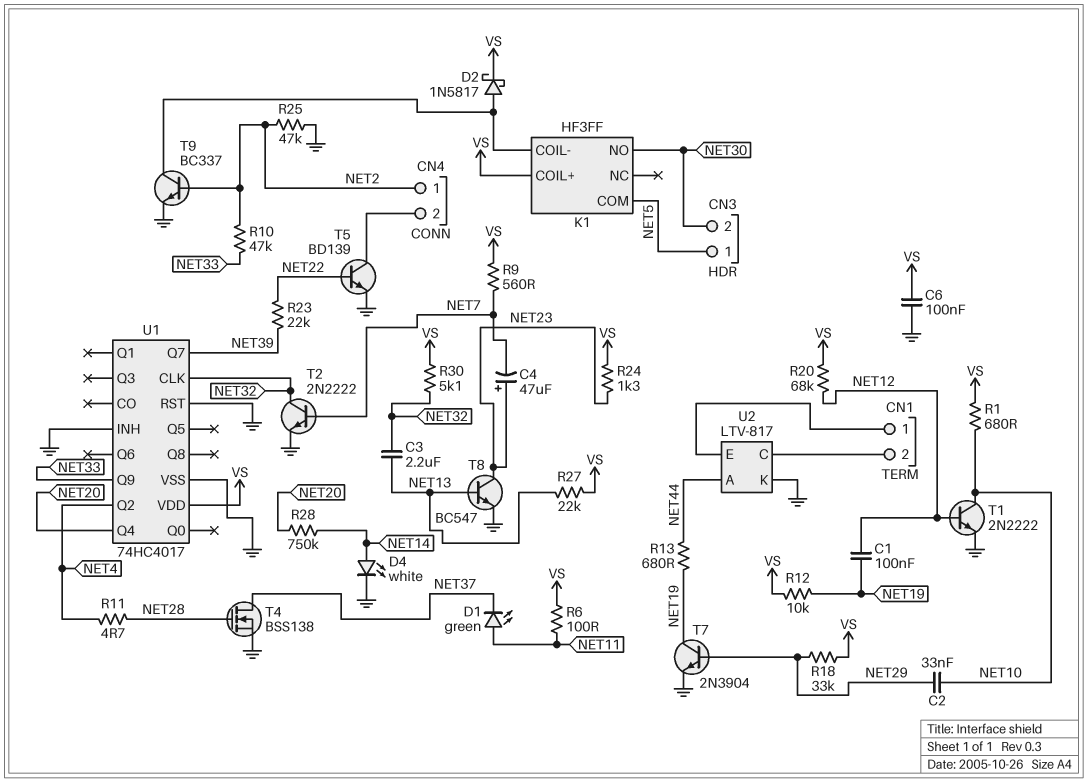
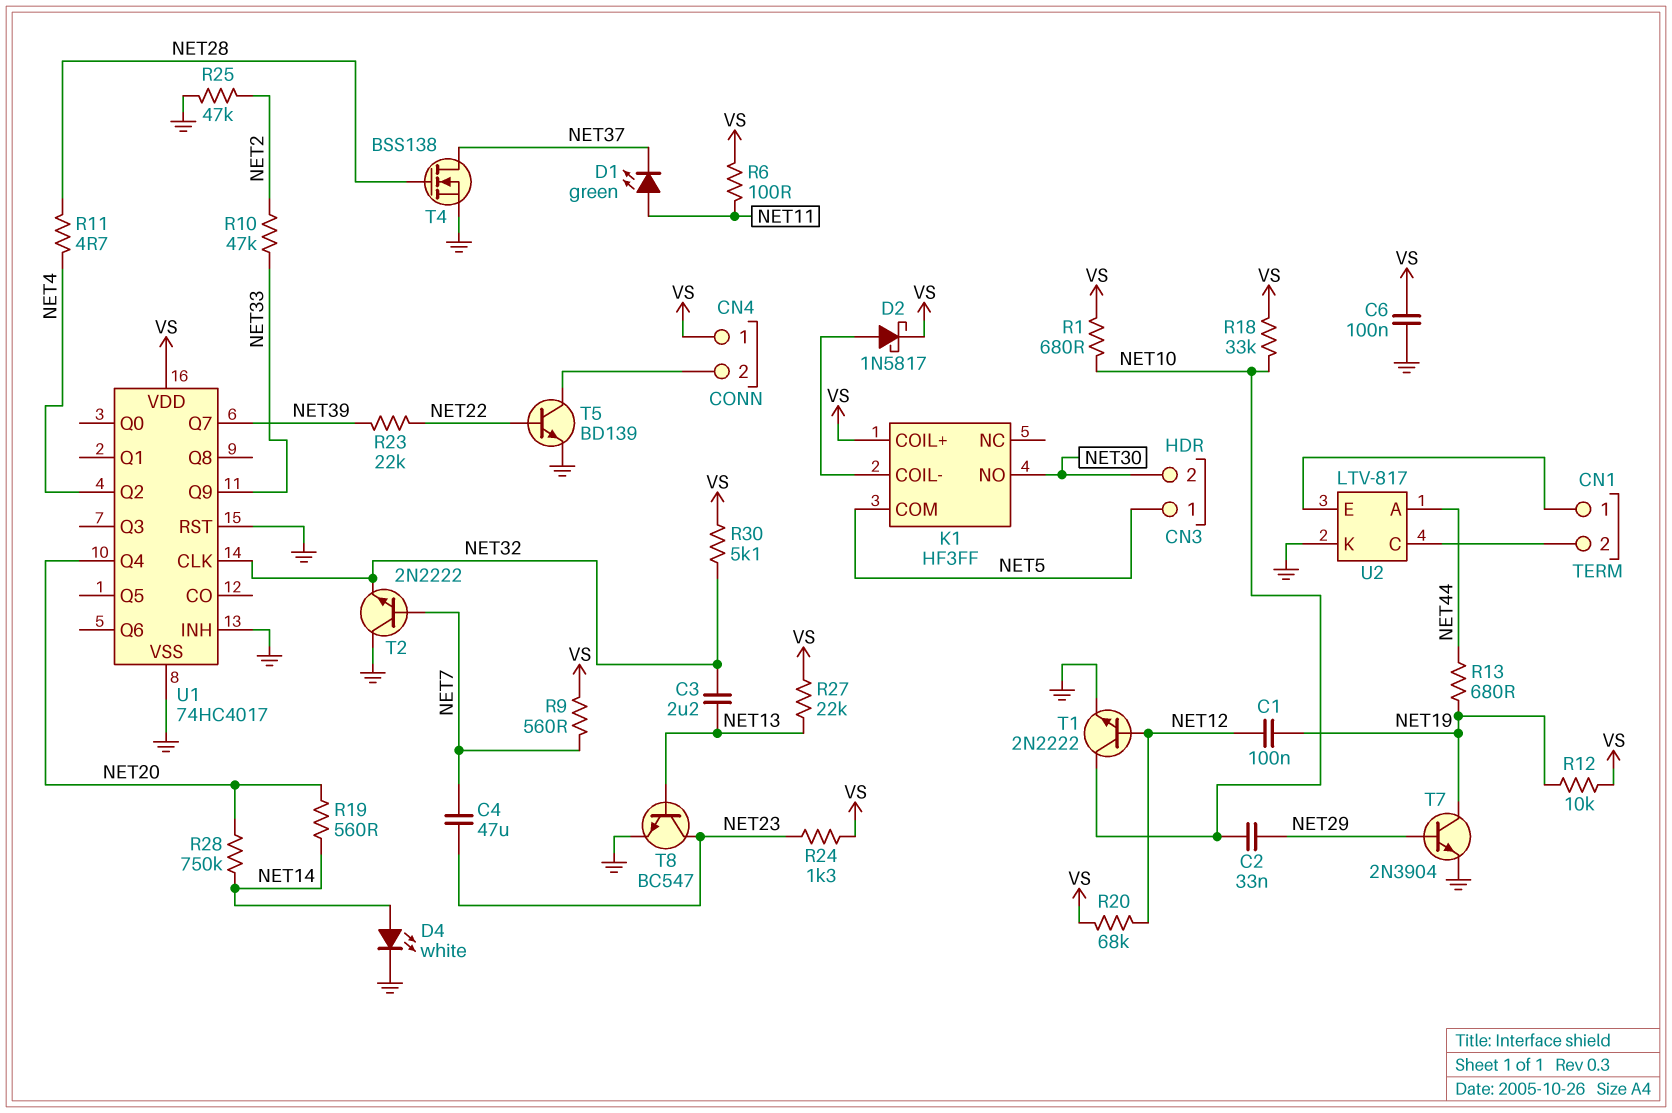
C4: 47uF (plus NET23, minus NET7) -> 47uF (NET7, NET23)
CN4 pin 1: NET2 -> VS
R18: 33k (NET29, VS) -> 33k (NET10, VS)
R19: none -> 560 (NET14, NET20)
T2: NPN 2N2222 (B NET7, C NET32, E GND) -> NPN 2N2222 (B NET7, C GND, E NET32)
T9: NPN BC337 (B NET2, C K1/COIL-, E GND) -> none

